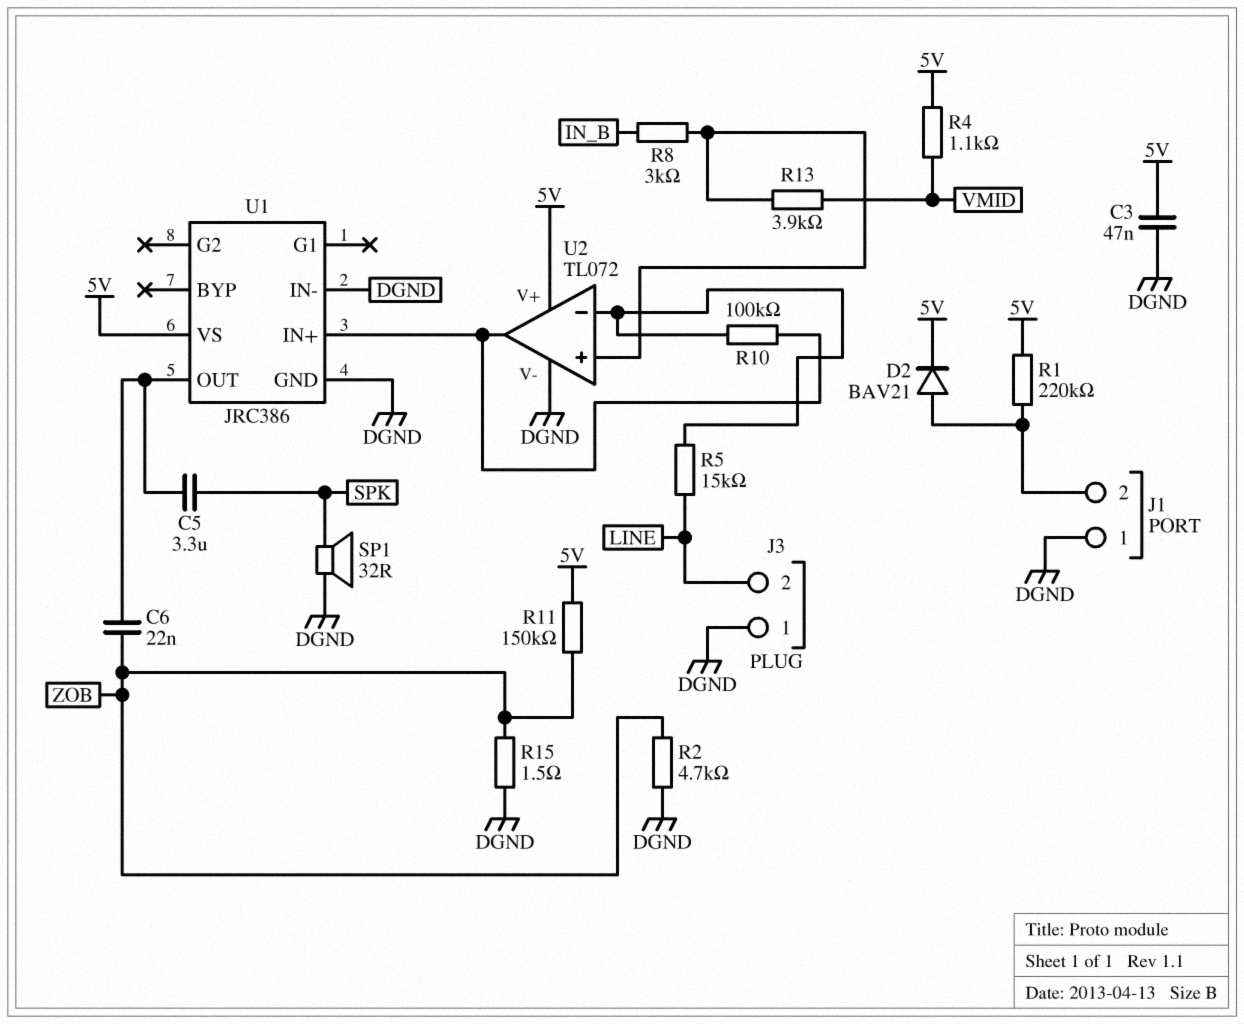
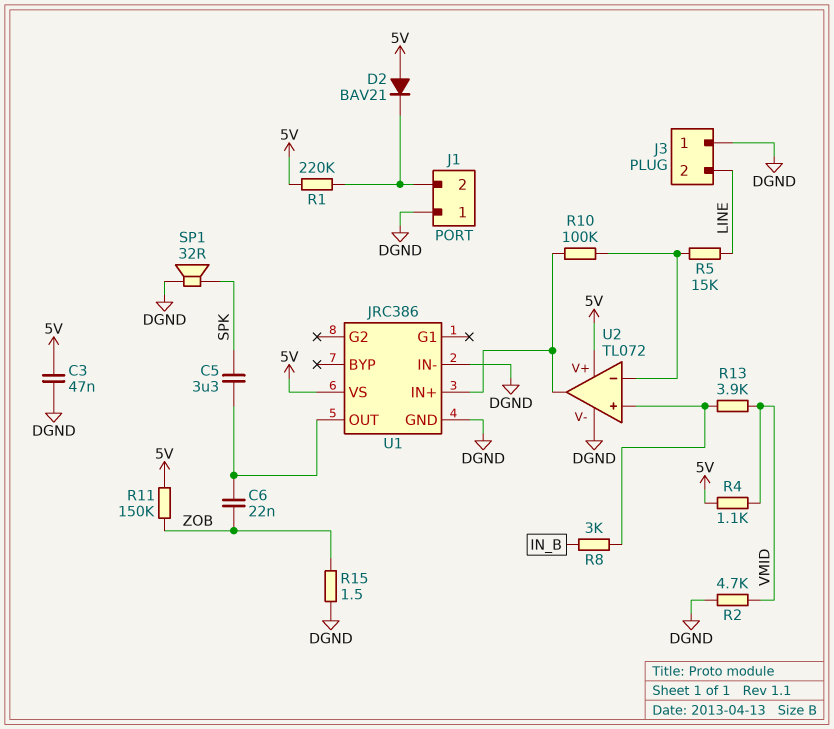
D2: diode BAV21 (A J1/2, K 5V) -> diode BAV21 (A 5V, K J1/2)
R2: 4.7k (DGND, ZOB) -> 4.7k (DGND, VMID)

